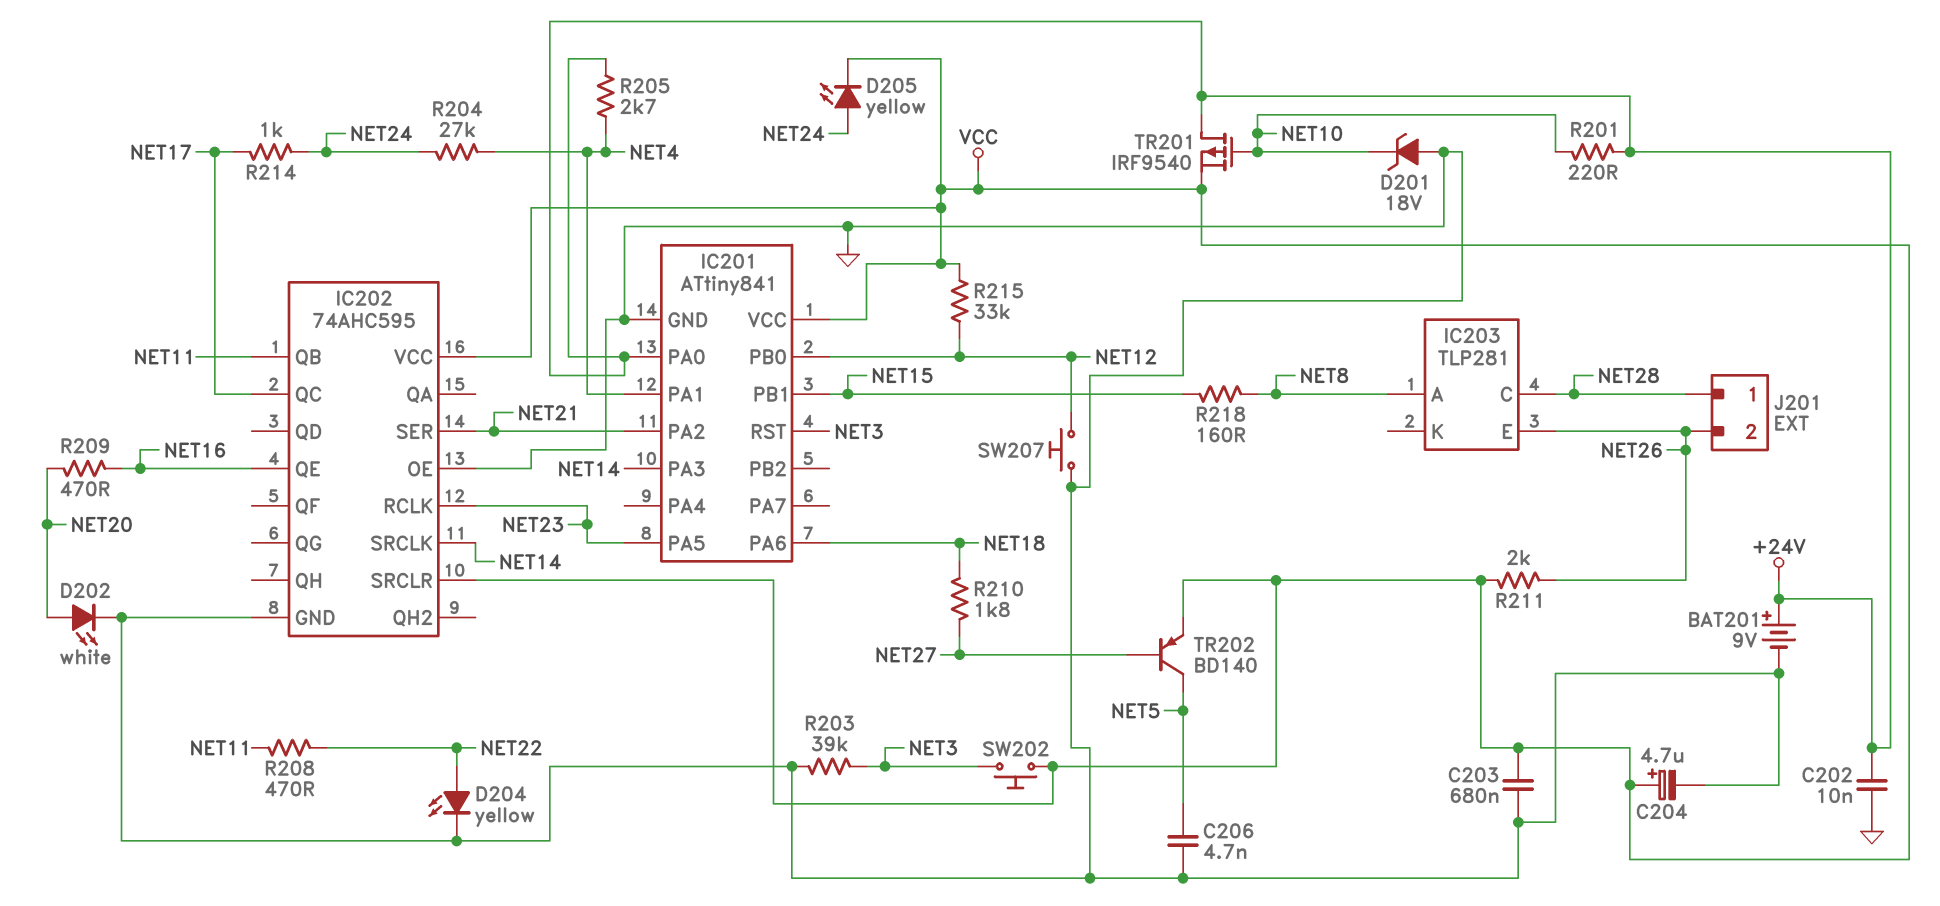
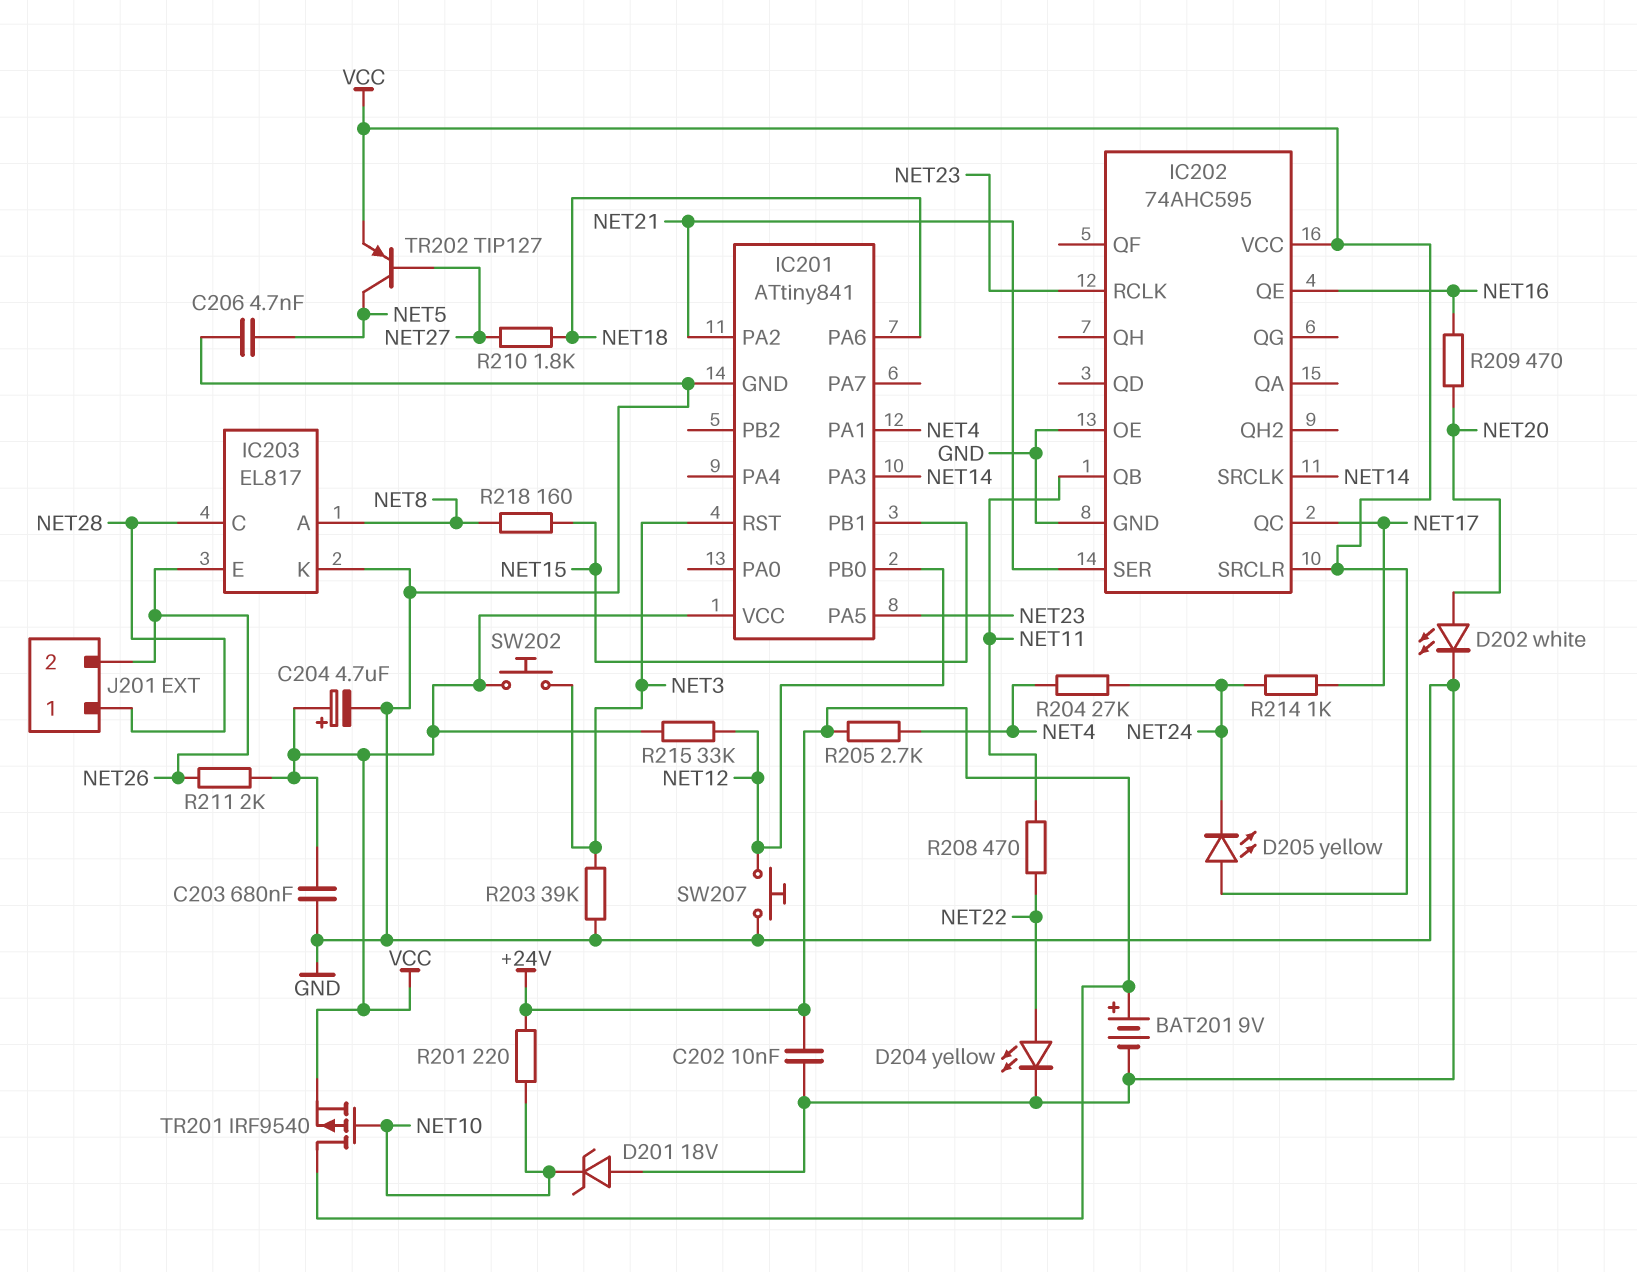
D205: LED yellow (A NET24, K VCC) -> LED yellow (A VCC, K NET24)
IC201 pin PA0: +24V -> none
IC203: TLP281 -> EL817
IC203 pin K: none -> GND
TR202: PNP BD140 (B NET27, C NET5, E VCC) -> PNP TIP127 (B NET27, C NET5, E VCC)

